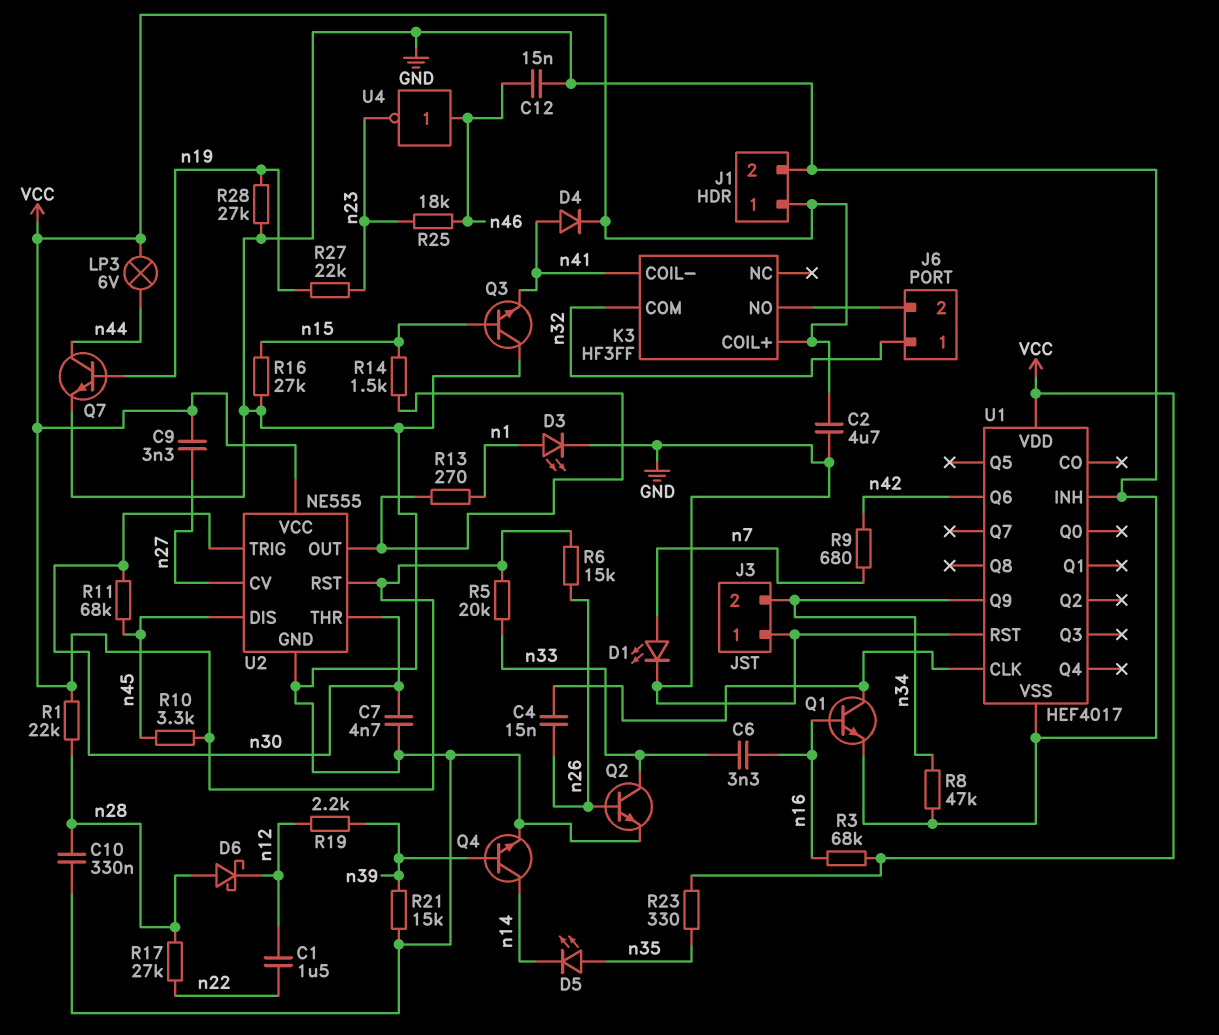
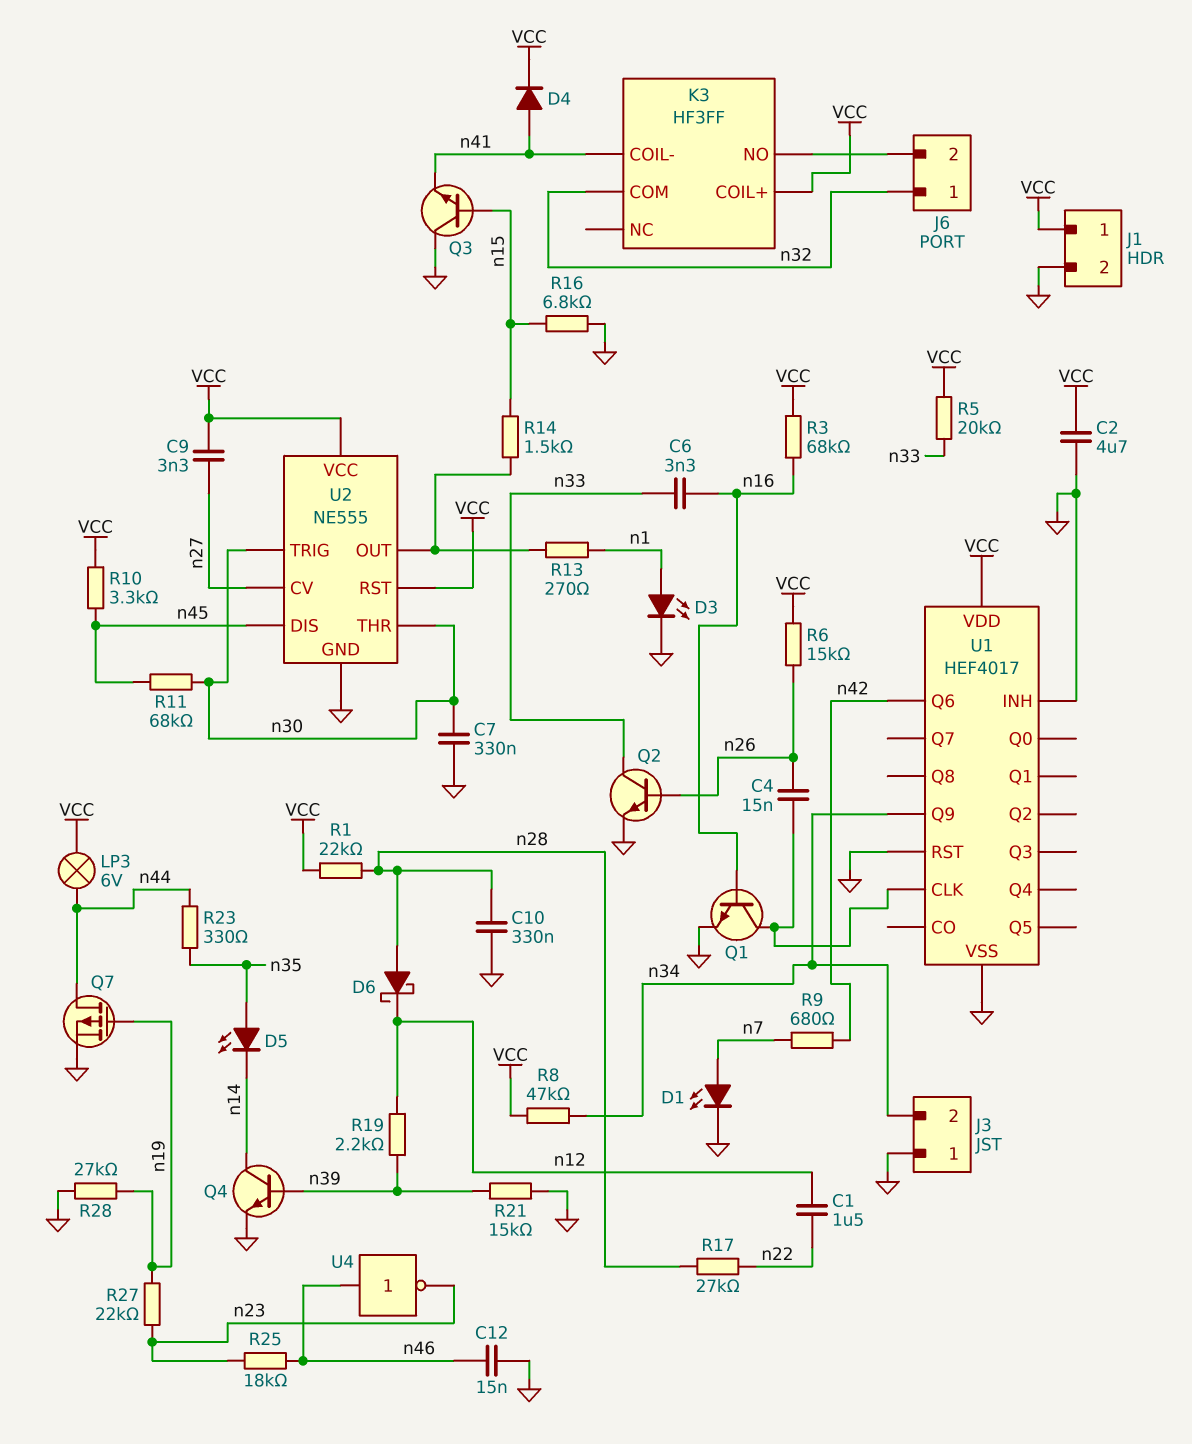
C7: 4.7nF (GND, n30) -> 330nF (GND, n30)
Q7: NPN (B n19, C n44, E GND) -> PMOS (G n19, D n44, S GND)
R8: 47k (GND, n34) -> 47k (VCC, n34)
R16: 27k (GND, n15) -> 6.8k (GND, n15)
R23: 330 (VCC, n35) -> 330 (n35, n44)

